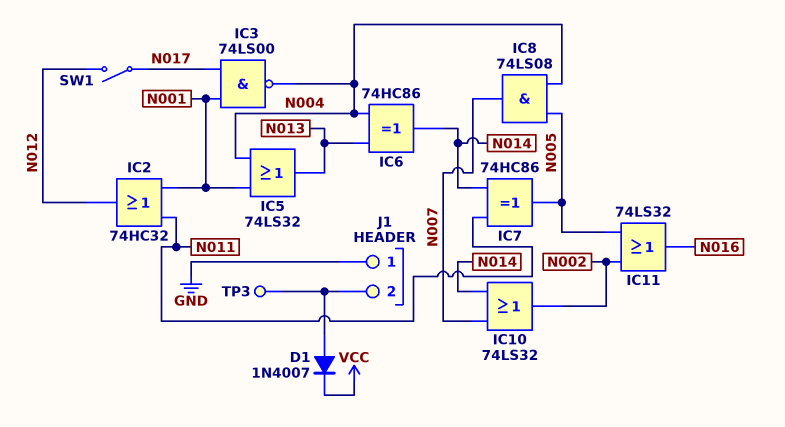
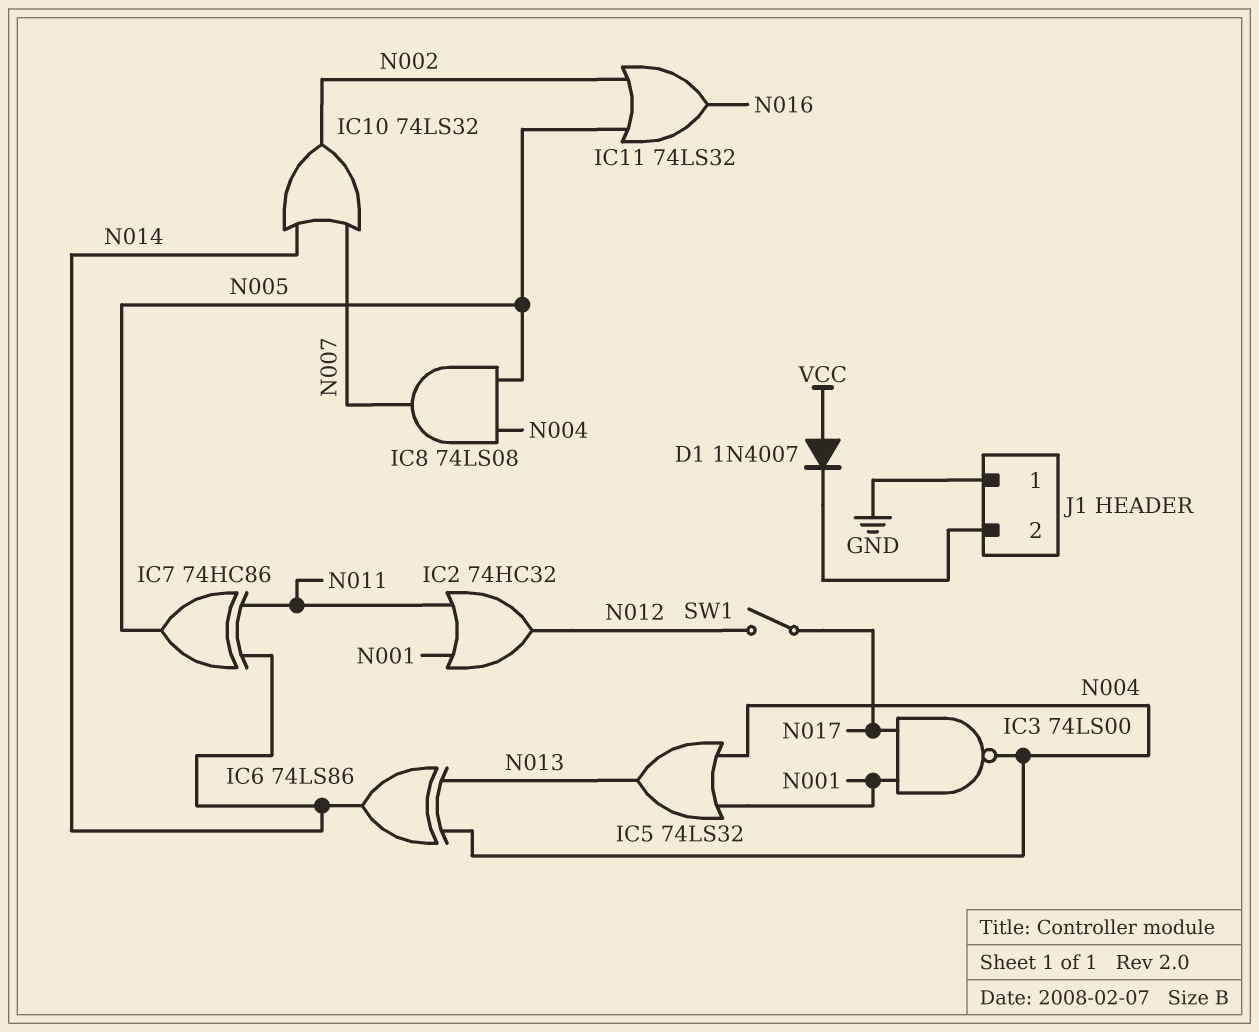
D1: diode 1N4007 (A J1/2, K VCC) -> diode 1N4007 (A VCC, K J1/2)
IC6: XOR 74HC86 (in N004, in N013, out N014) -> XOR 74LS86 (in N004, in N013, out N014)
TP3: test point (J1/2) -> none

